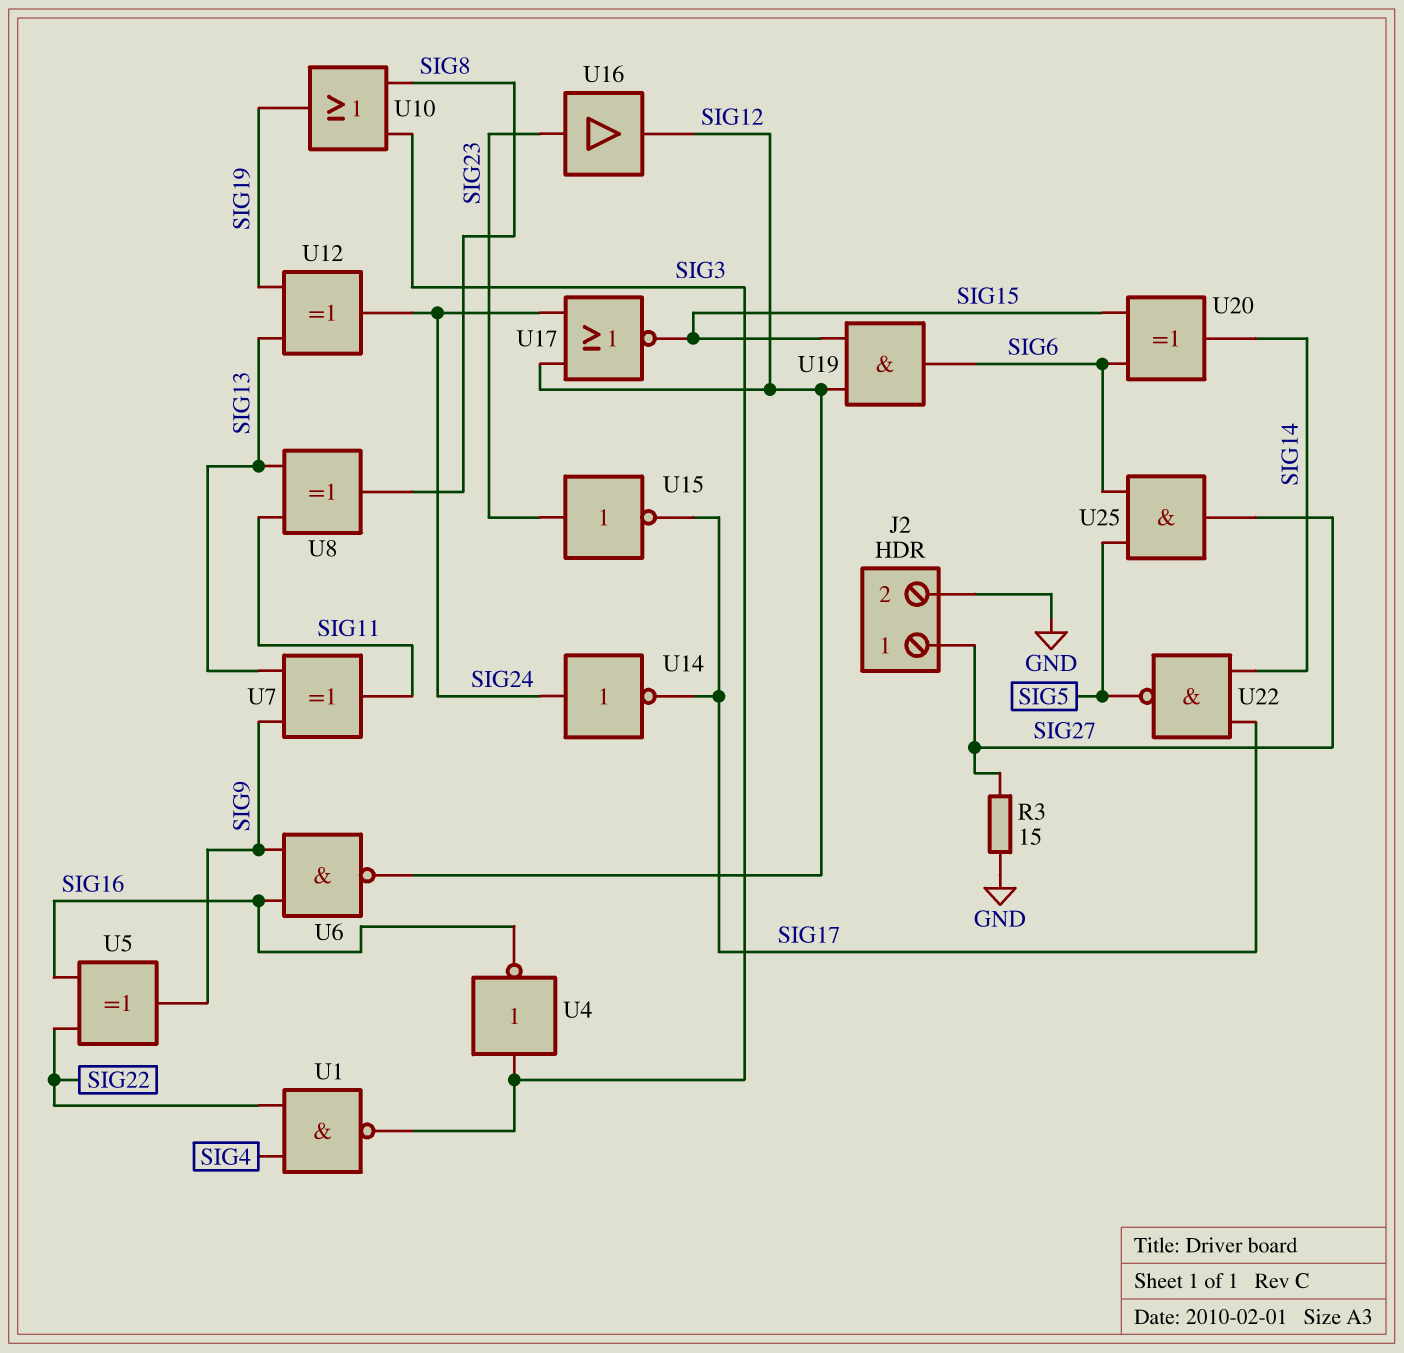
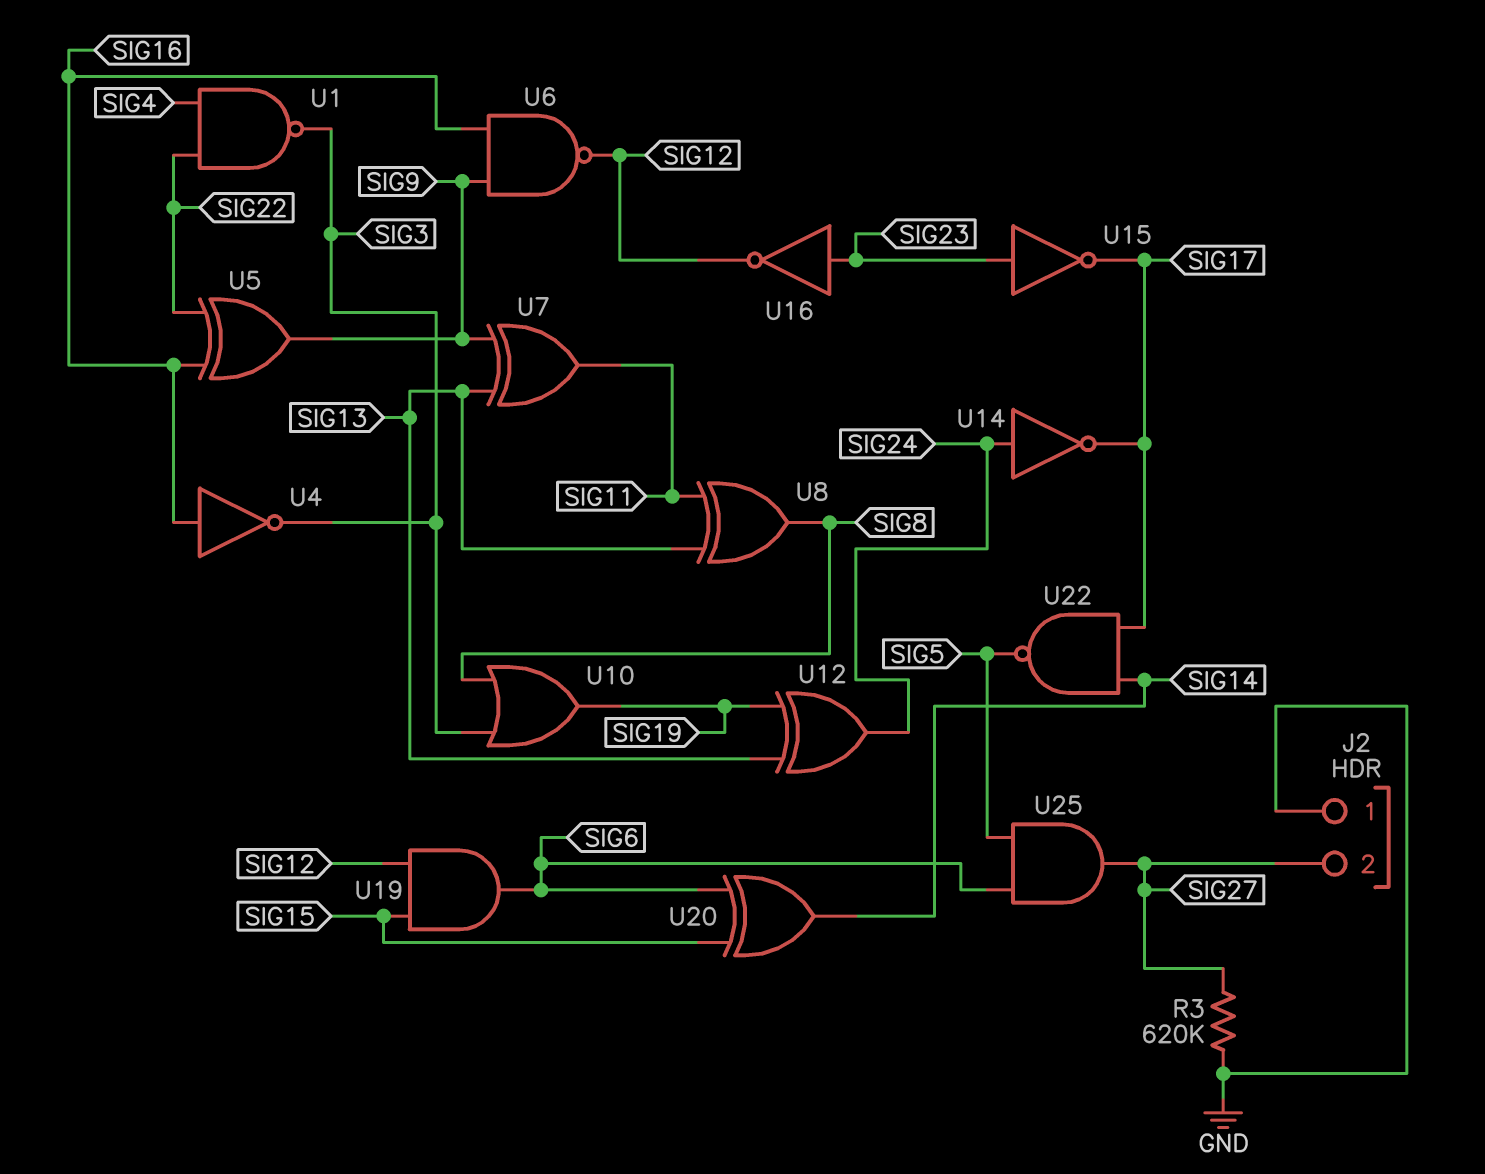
J2 pin 1: SIG27 -> GND
J2 pin 2: GND -> SIG27
R3: 15 (GND, SIG27) -> 620k (GND, SIG27)
U4: NOT (in SIG3, out SIG16) -> NOT (in SIG16, out SIG3)
U16: buffer (in SIG23, out SIG12) -> NOT (in SIG23, out SIG12)
U17: NOR (in SIG12, in SIG24, out SIG15) -> none

